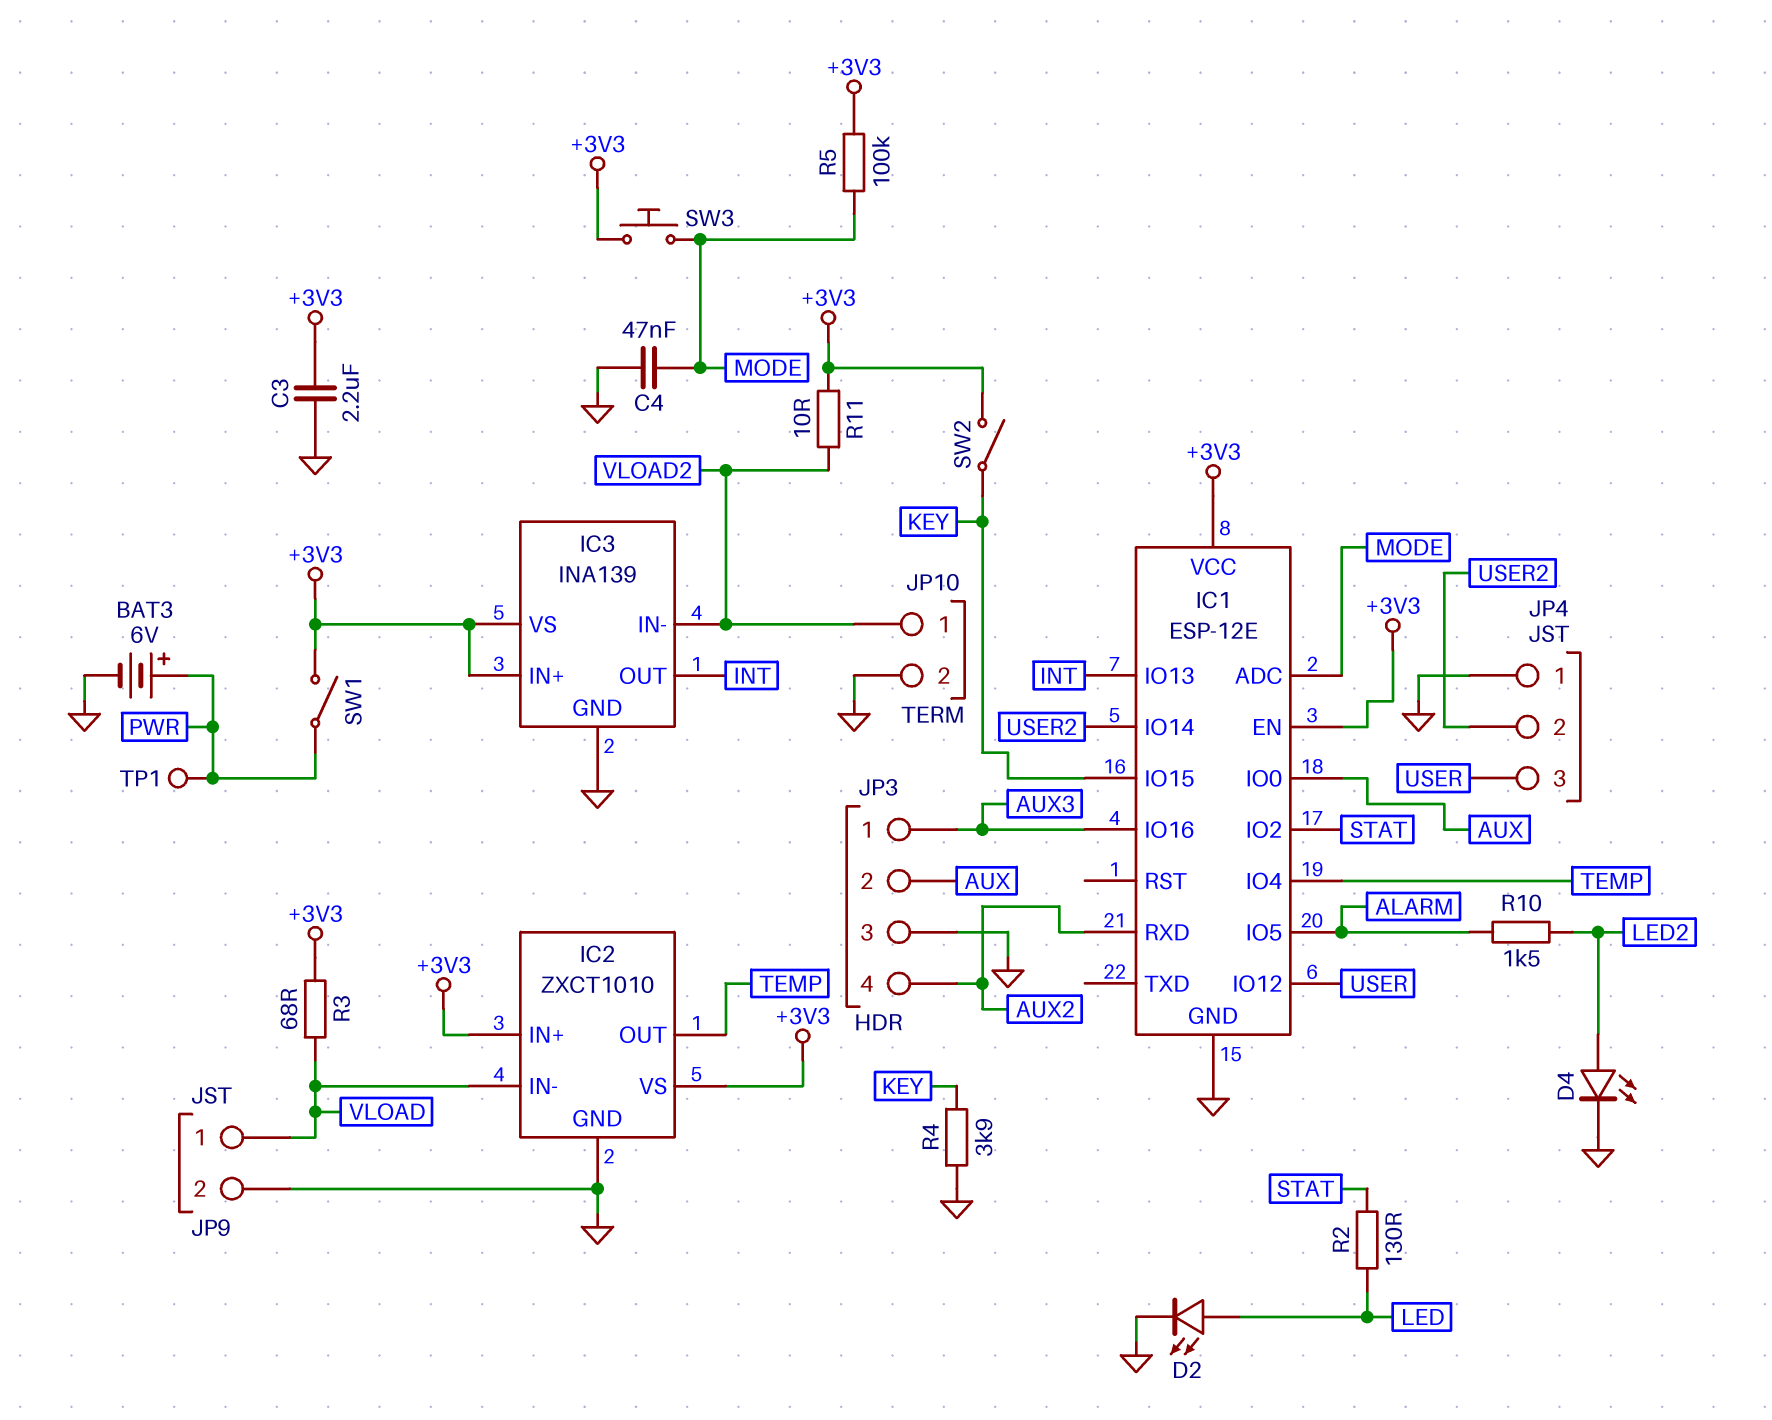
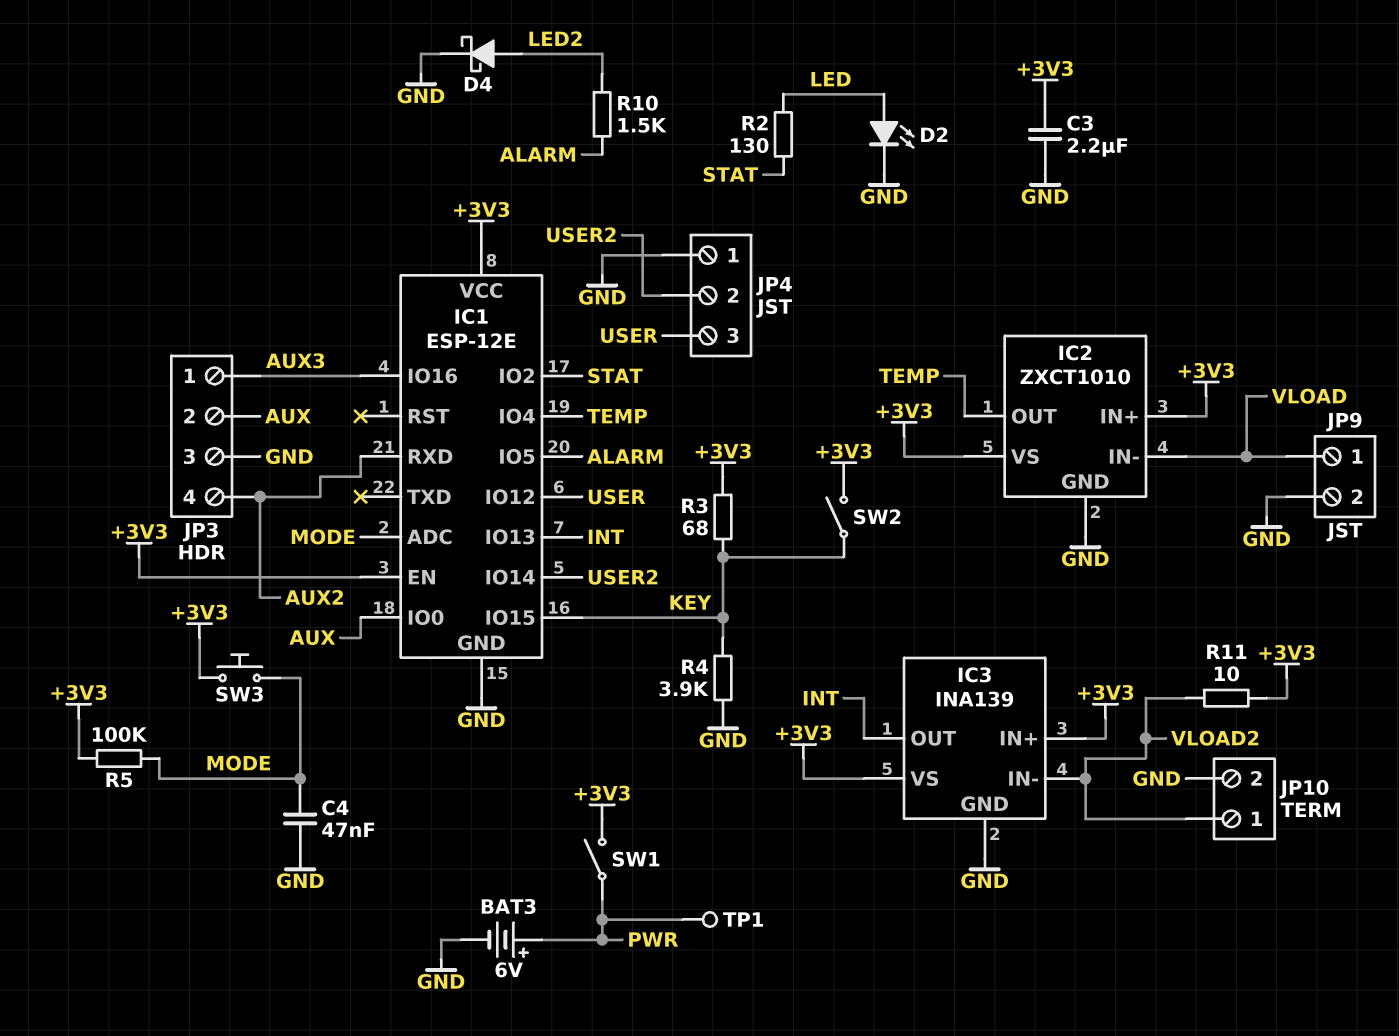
D4: LED (A LED2, K GND) -> schottky (A LED2, K GND)
R3: 68 (+3V3, VLOAD) -> 68 (+3V3, KEY)

